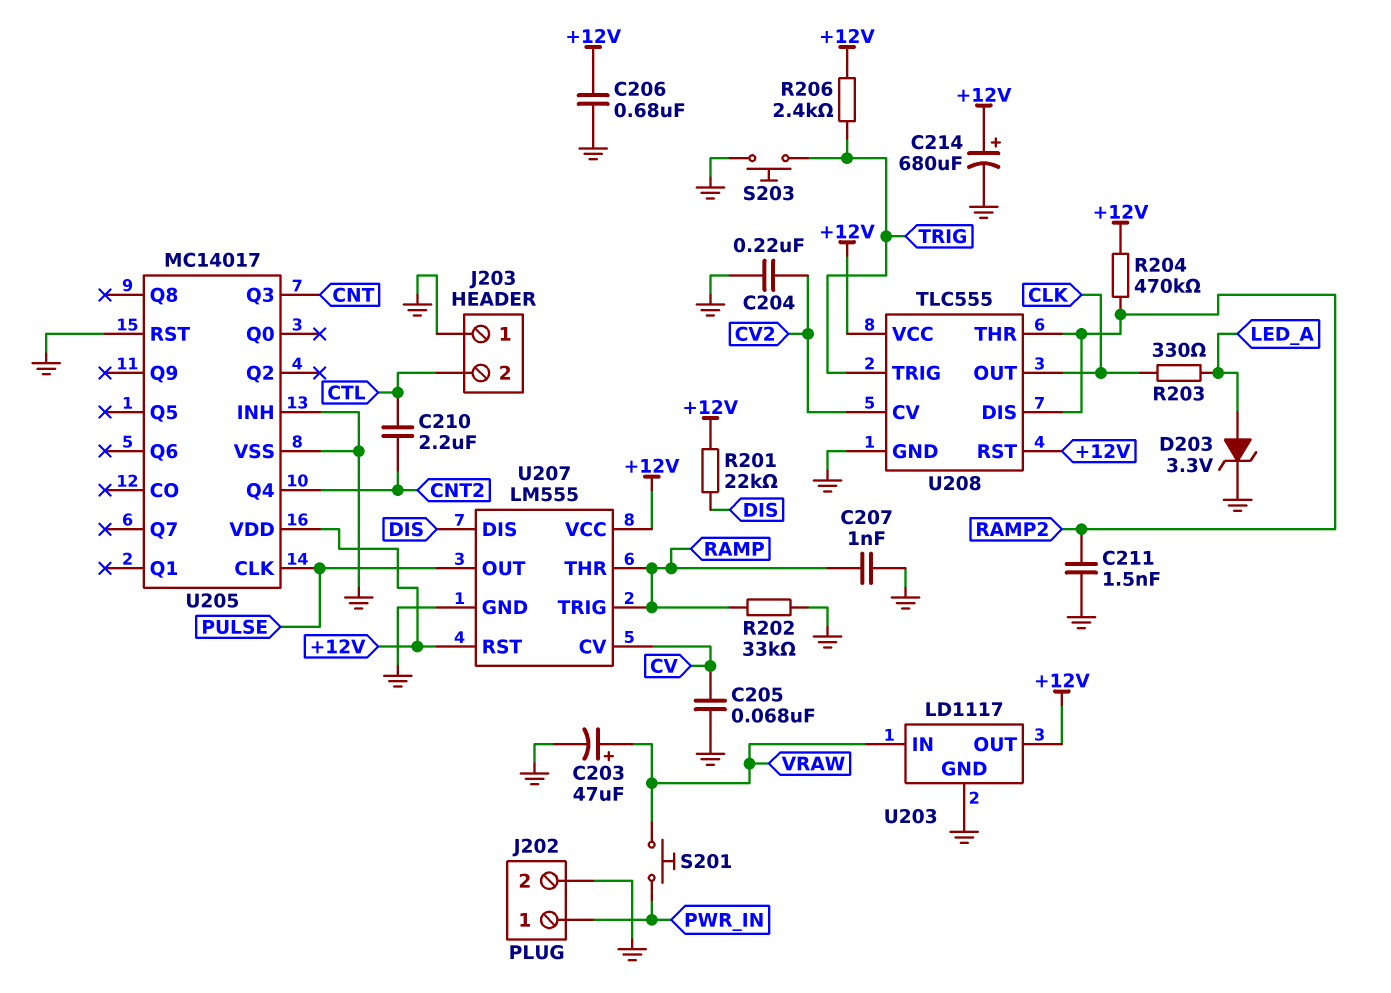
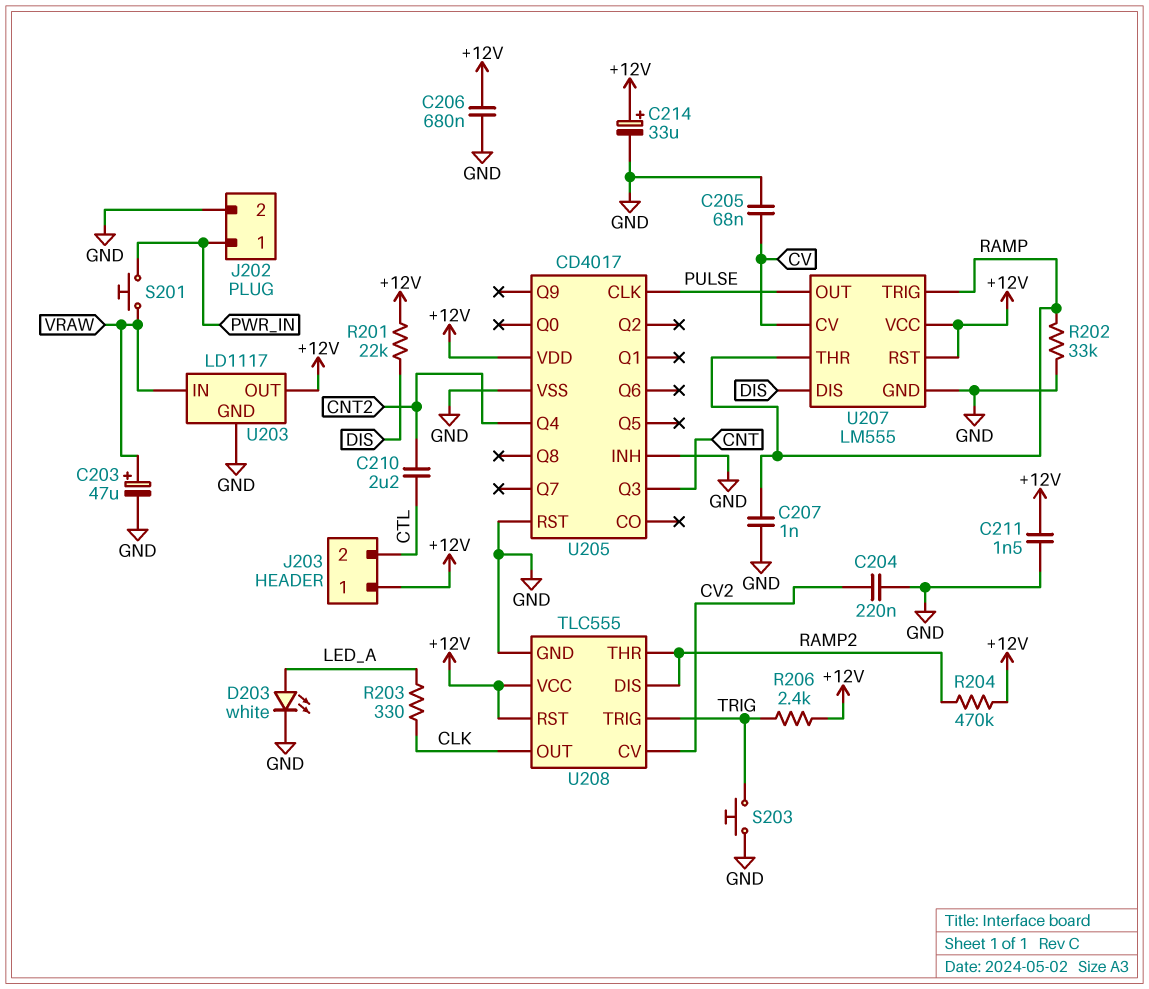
C211: 1.5nF (GND, RAMP2) -> 1.5nF (+12V, GND)
C214: 680uF (plus +12V, minus GND) -> 33uF (plus +12V, minus GND)
D203: zener 3.3V (A LED_A, K GND) -> LED white (A LED_A, K GND)
J203 pin 1: GND -> +12V
U205: MC14017 -> CD4017

